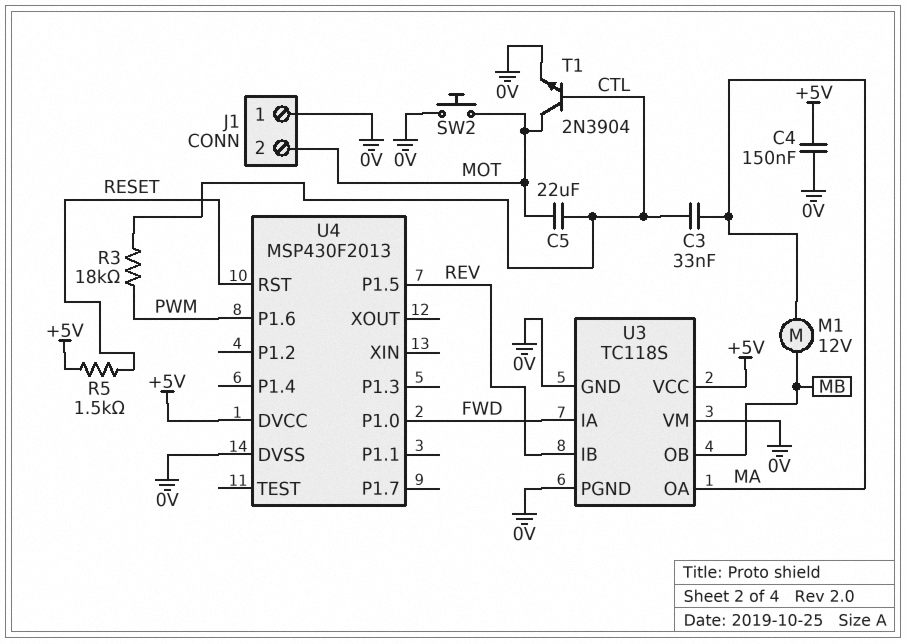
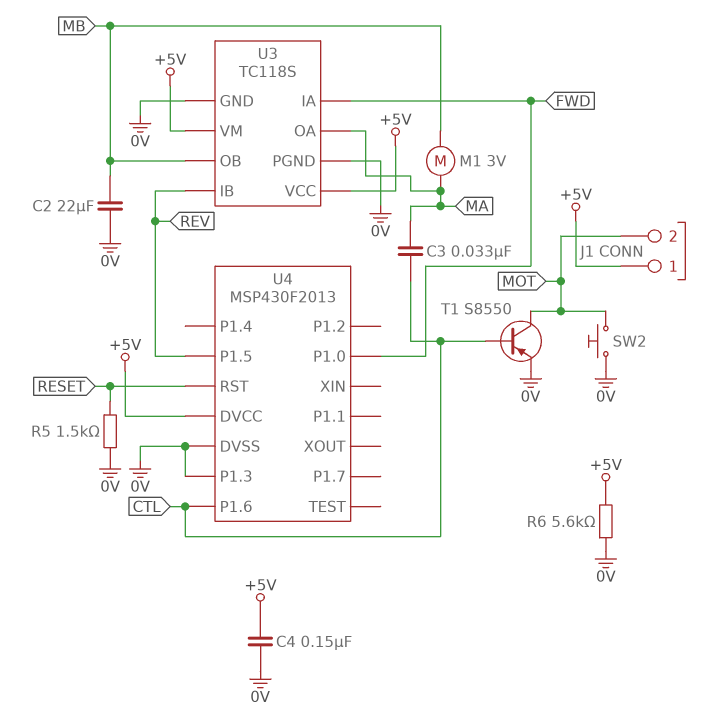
C2: none -> 22uF (0V, MB)
C5: 22uF (CTL, MOT) -> none
J1 pin 1: 0V -> +5V
M1: motor 12V (MA, MB) -> motor 3V (MA, MB)
R3: 18k (CTL, PWM) -> none
R5: 1.5k (+5V, RESET) -> 1.5k (0V, RESET)
R6: none -> 5.6k (+5V, 0V)
T1: NPN 2N3904 (B CTL, C MOT, E 0V) -> PNP S8550 (B CTL, C MOT, E 0V)
U3 pin VM: 0V -> +5V
U4 pin P1.3: none -> 0V
U4 pin P1.6: PWM -> CTL

